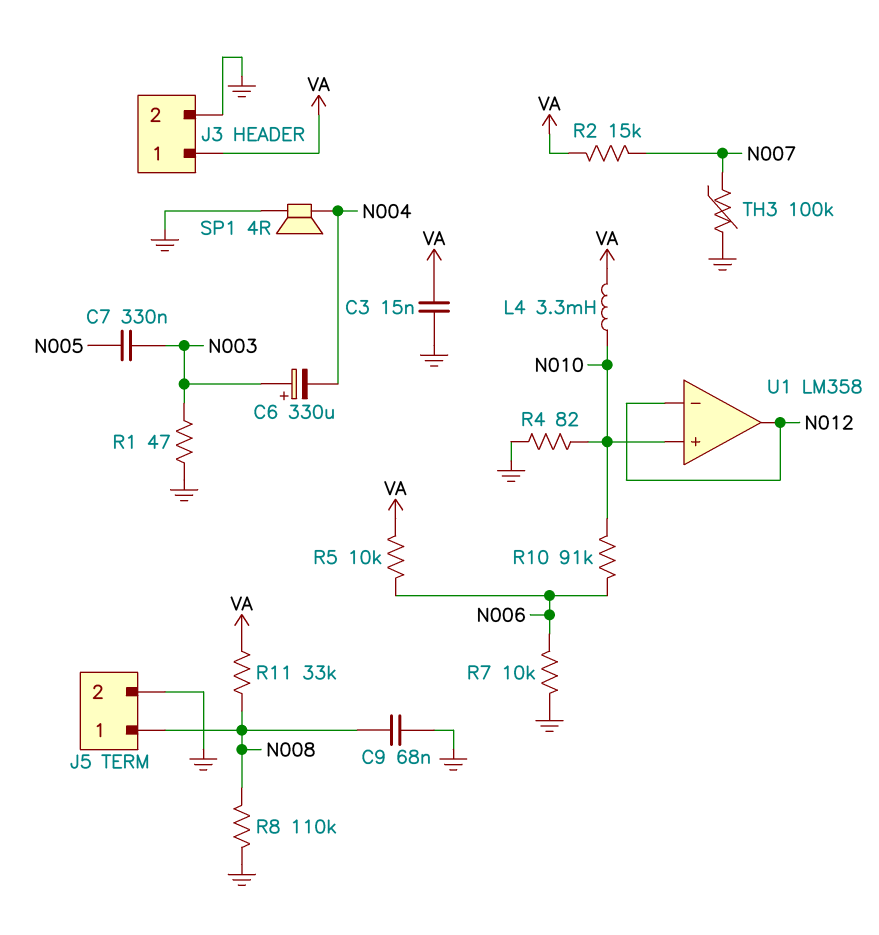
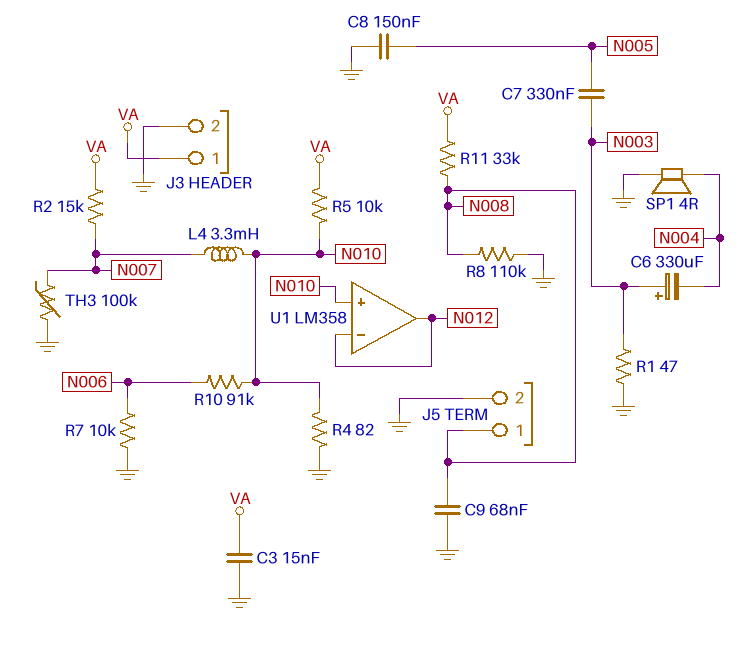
C8: none -> 150nF (GND, N005)
L4: 3.3mH (N010, VA) -> 3.3mH (N007, N010)
R5: 10k (N006, VA) -> 10k (N010, VA)

